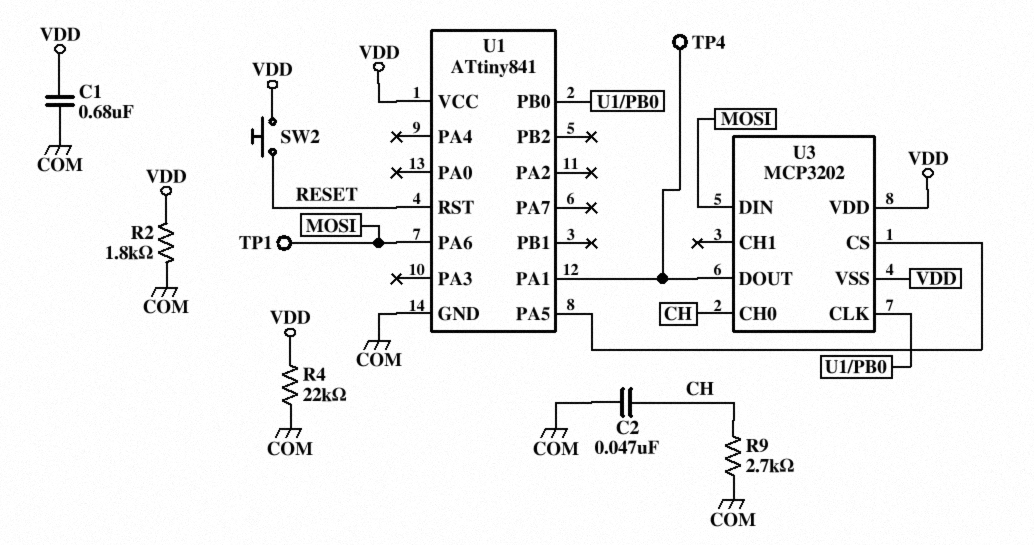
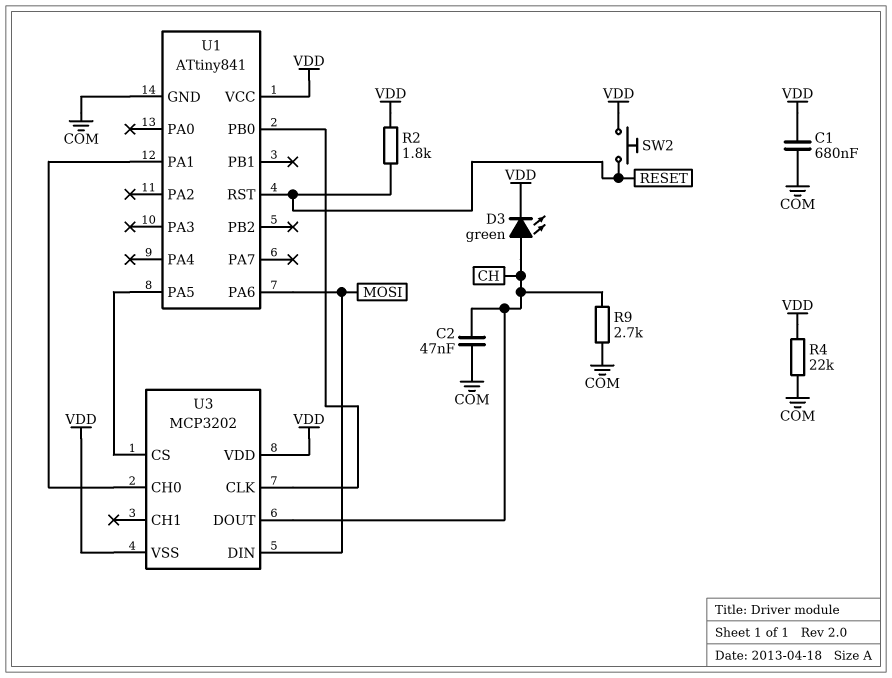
D3: none -> LED green (A CH, K VDD)
R2: 1.8k (COM, VDD) -> 1.8k (RESET, VDD)
TP1: test point (MOSI) -> none
TP4: test point (U1/PA1) -> none
U3 pin CH0: CH -> U1/PA1
U3 pin DOUT: U1/PA1 -> CH

